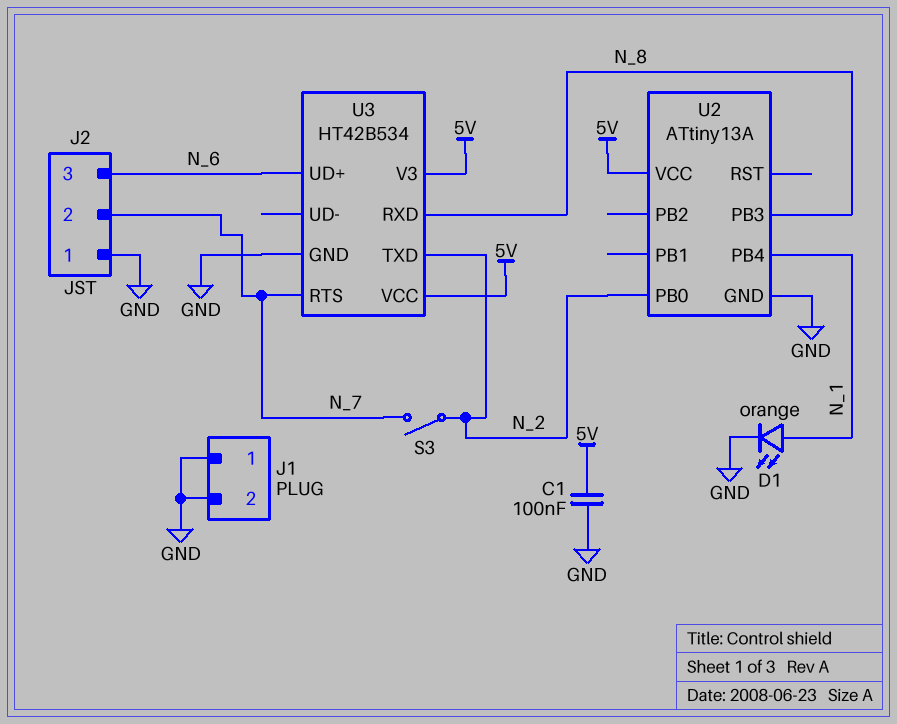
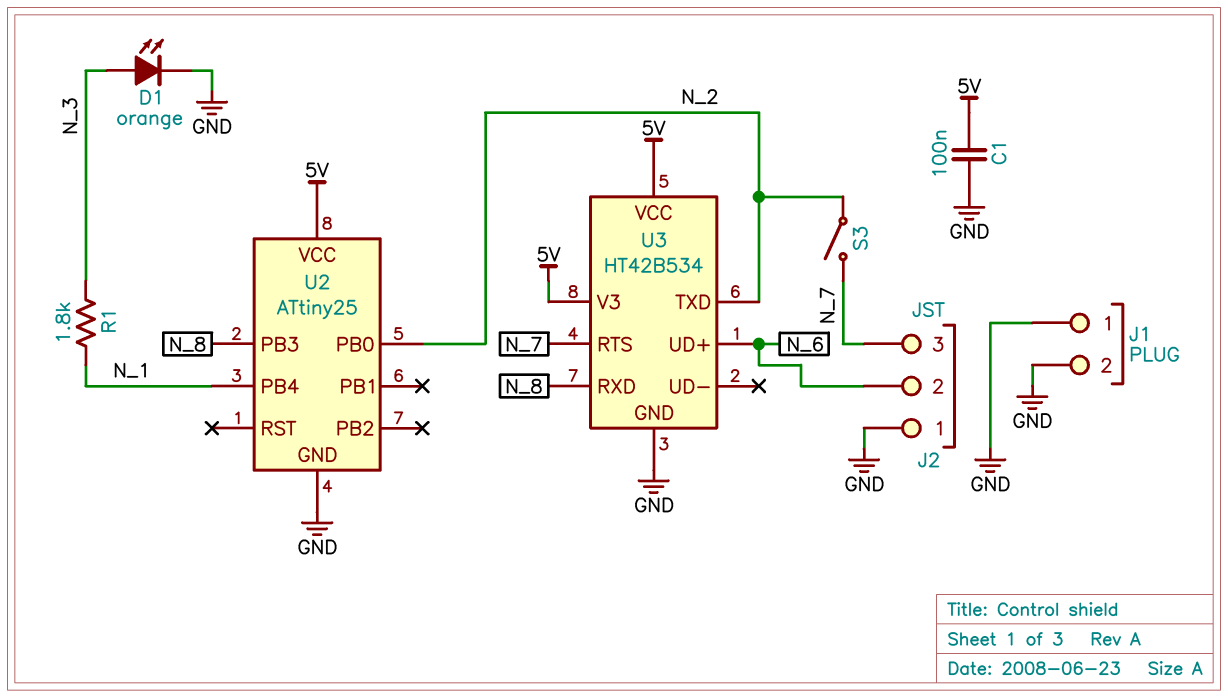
D1: LED orange (A N_1, K GND) -> LED orange (A N_3, K GND)
J2 pin 2: N_7 -> N_6
J2 pin 3: N_6 -> N_7
R1: none -> 1.8k (N_1, N_3)
U2: ATtiny13A -> ATtiny25

